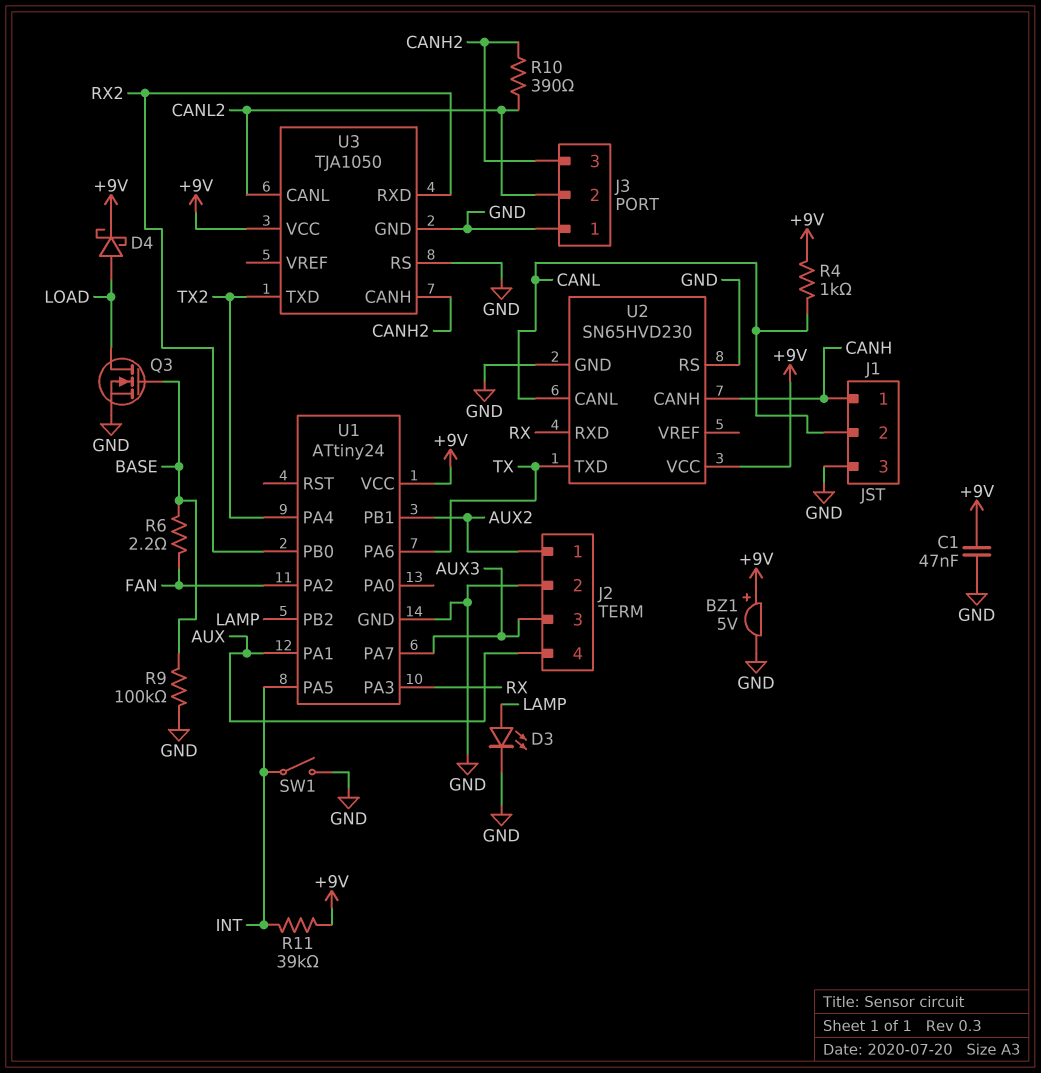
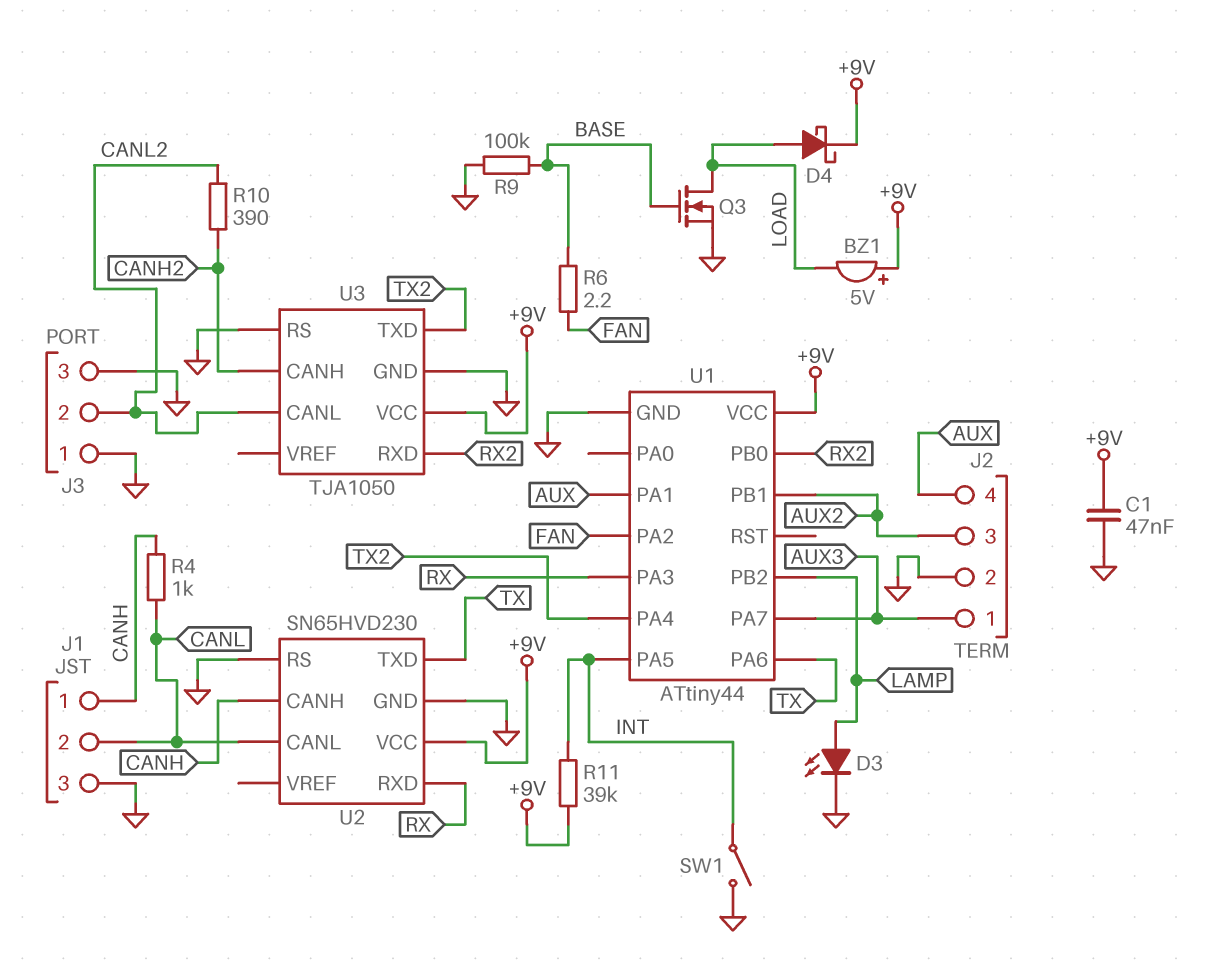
BZ1: buzzer 5V (plus +9V, minus GND) -> buzzer 5V (plus +9V, minus LOAD)
J2 pin 1: AUX2 -> AUX3
J2 pin 3: AUX3 -> AUX2
J3 pin 3: CANH2 -> GND
R4: 1k (+9V, CANL) -> 1k (CANH, CANL)
U1: ATtiny24 -> ATtiny44

